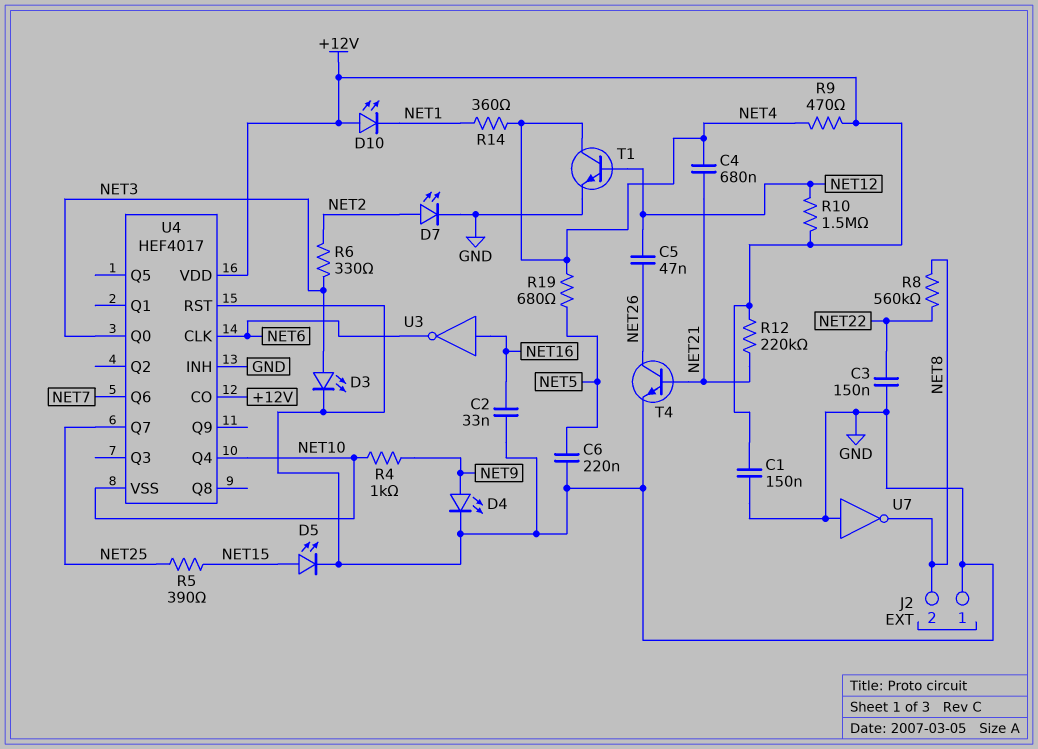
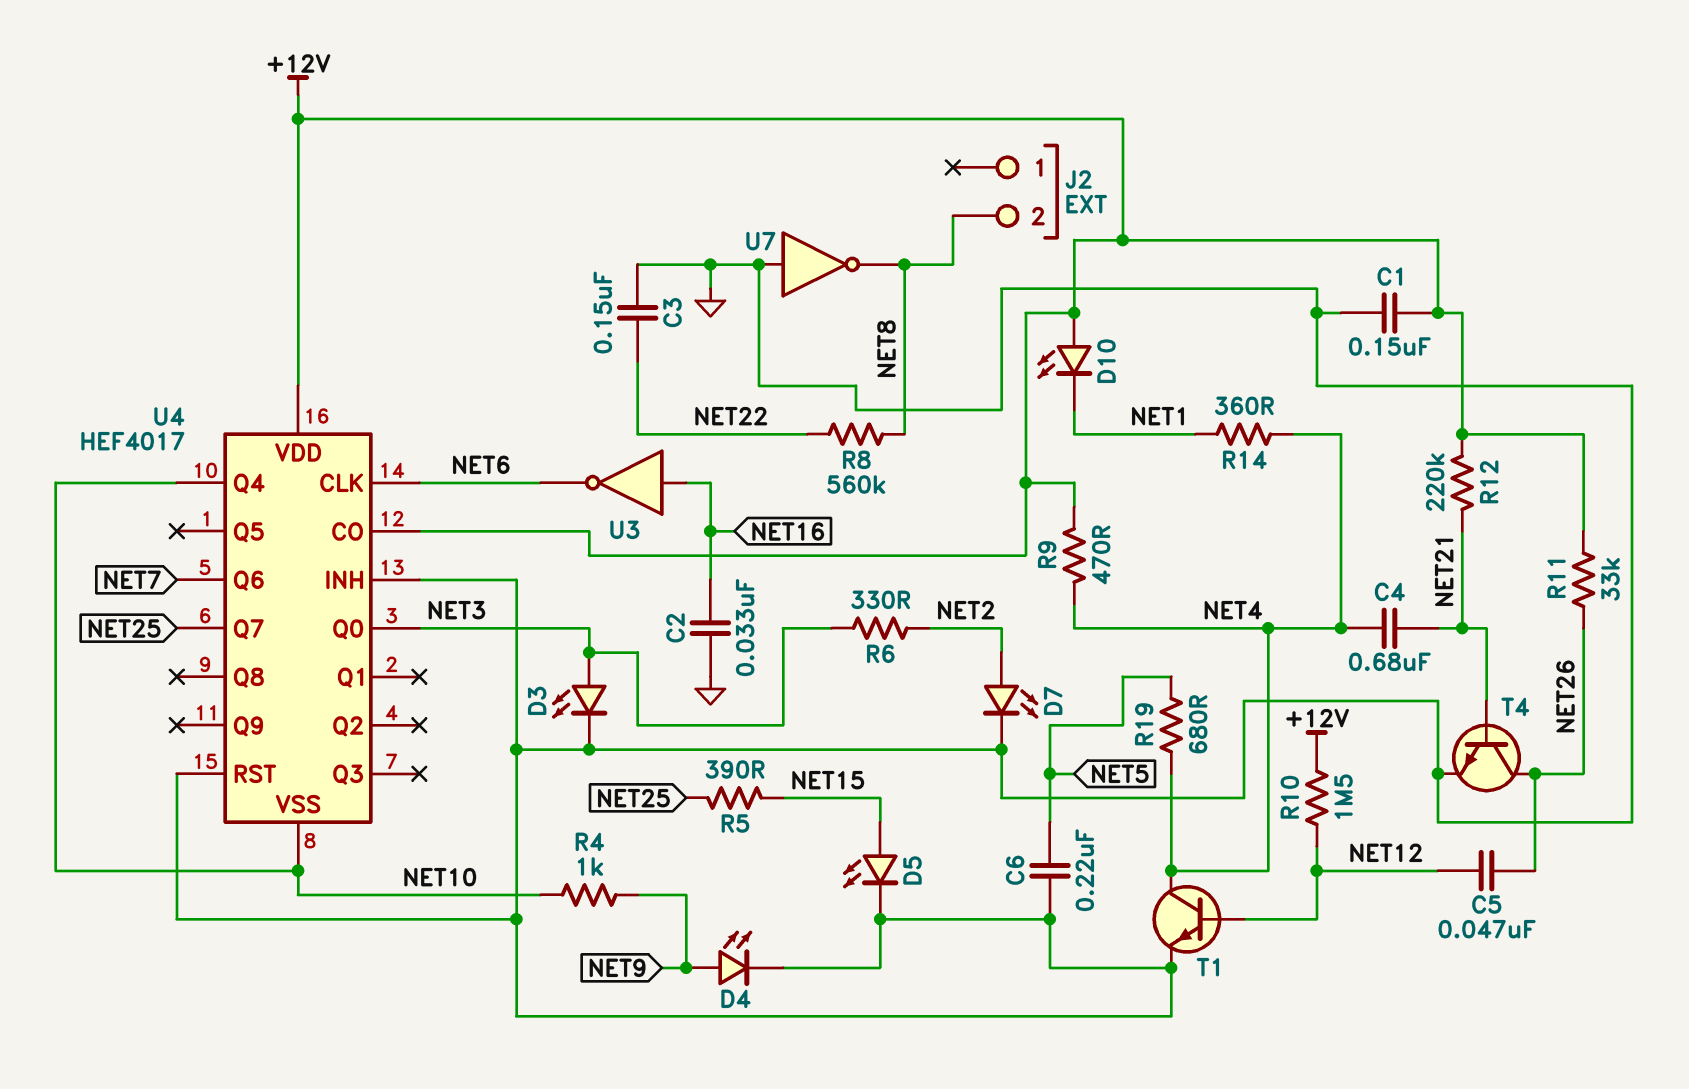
J2 pin 1: GND -> none
R11: none -> 33k (+12V, NET26)

